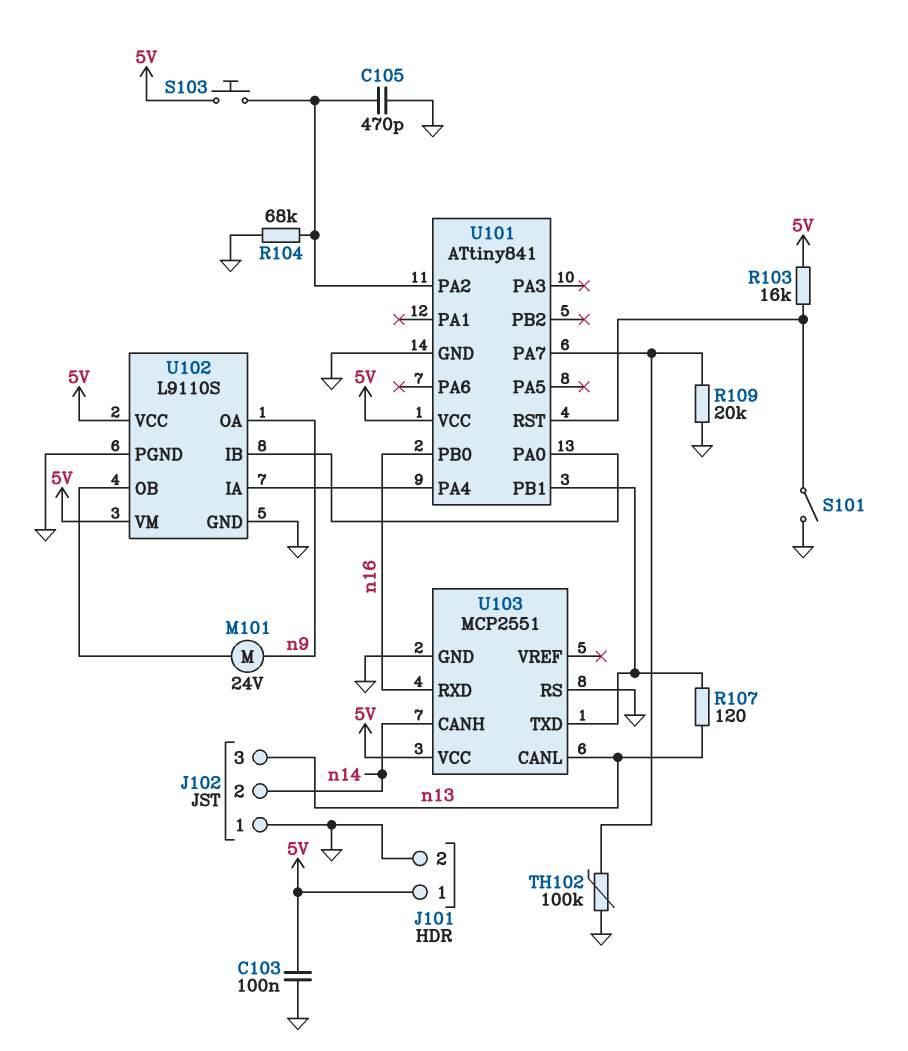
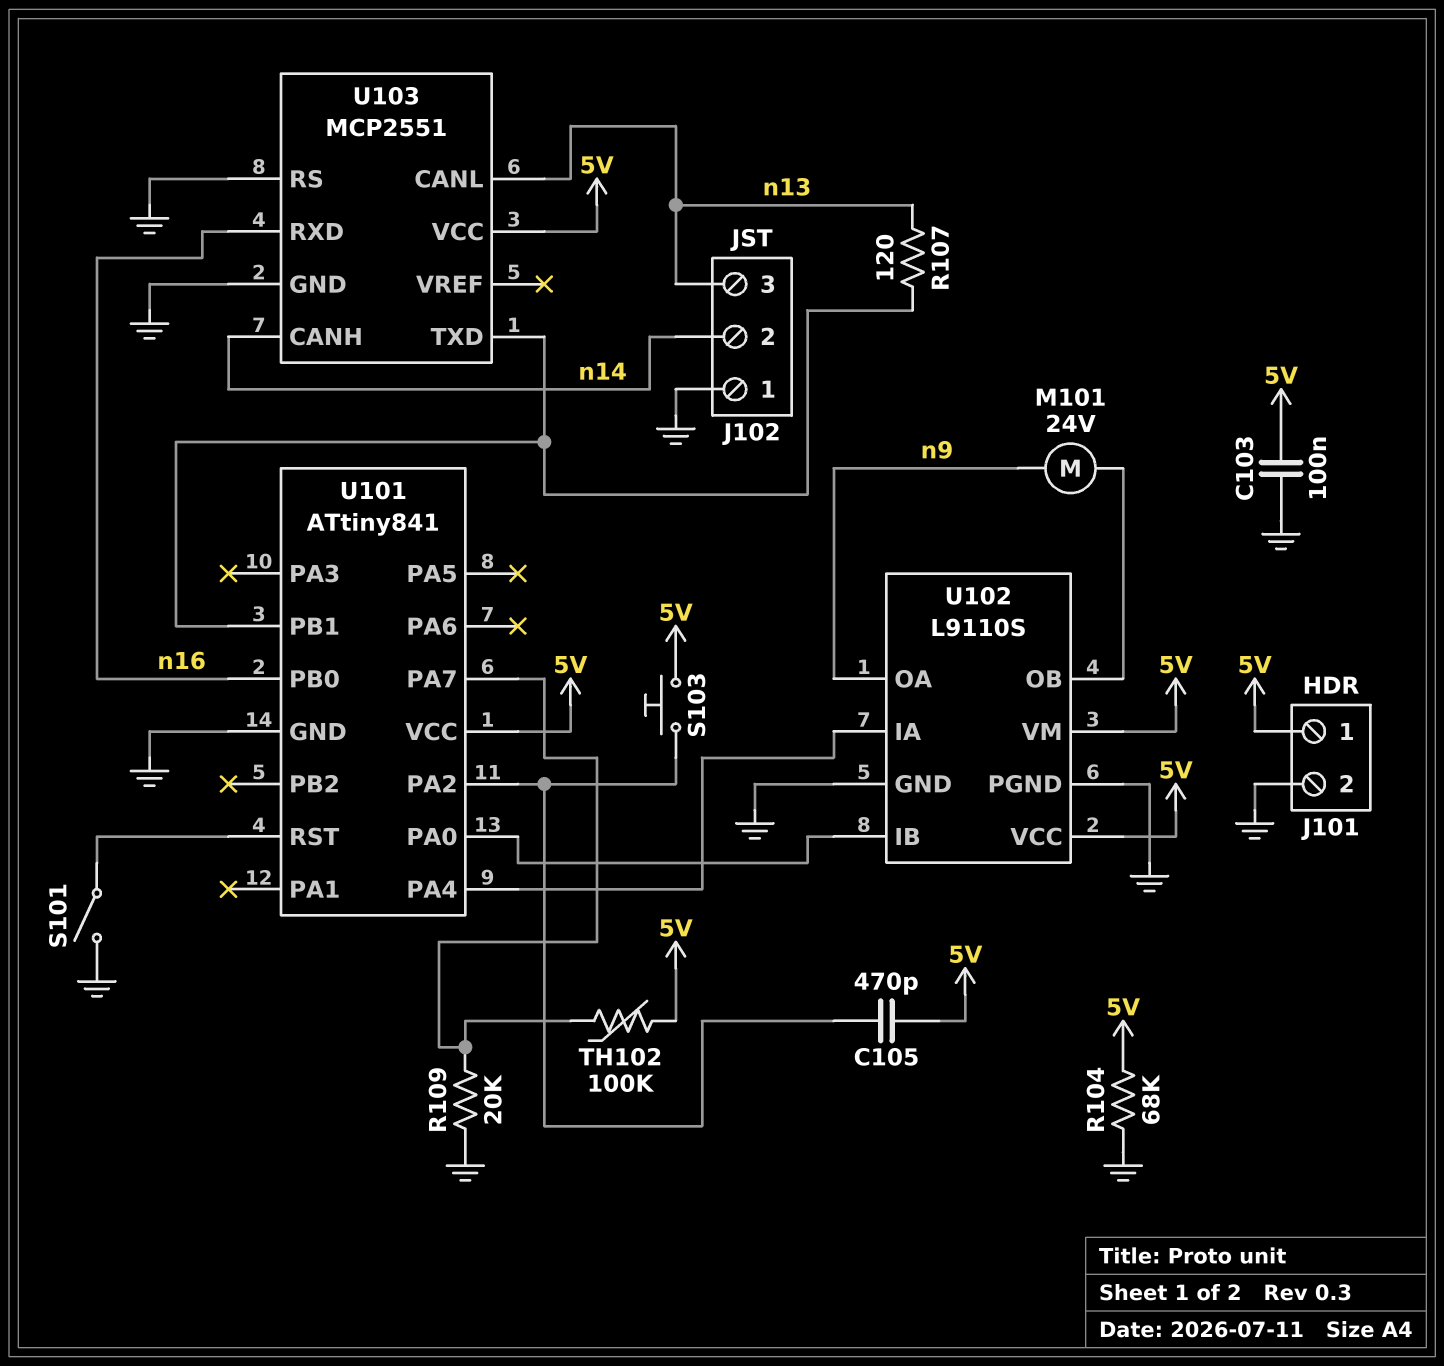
C105: 470pF (GND, U101/PA2) -> 470pF (5V, U101/PA2)
R103: 16k (5V, U101/RST) -> none
R104: 68k (GND, U101/PA2) -> 68k (5V, GND)
TH102: 100k (GND, U101/PA7) -> 100k (5V, U101/PA7)

